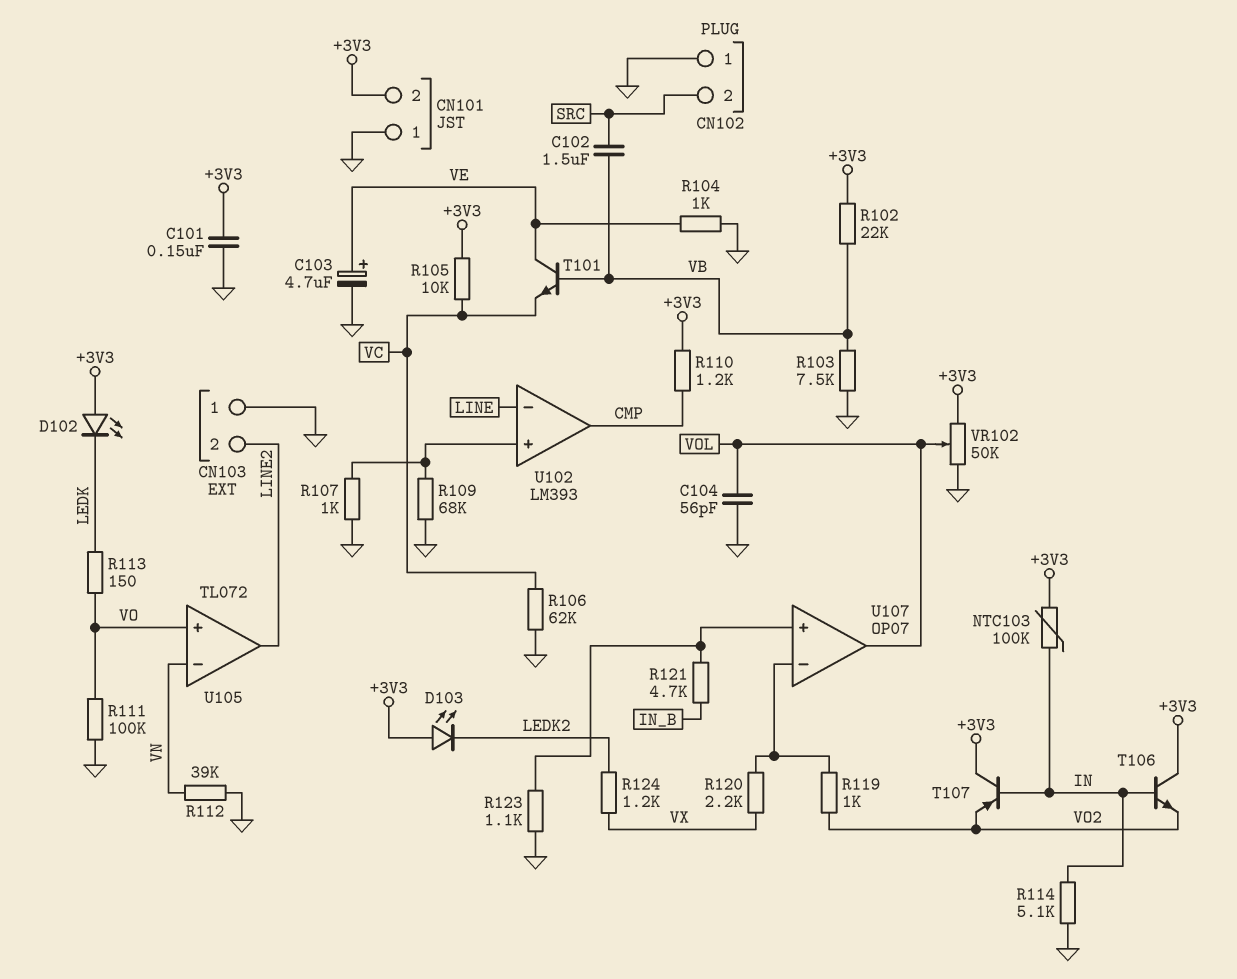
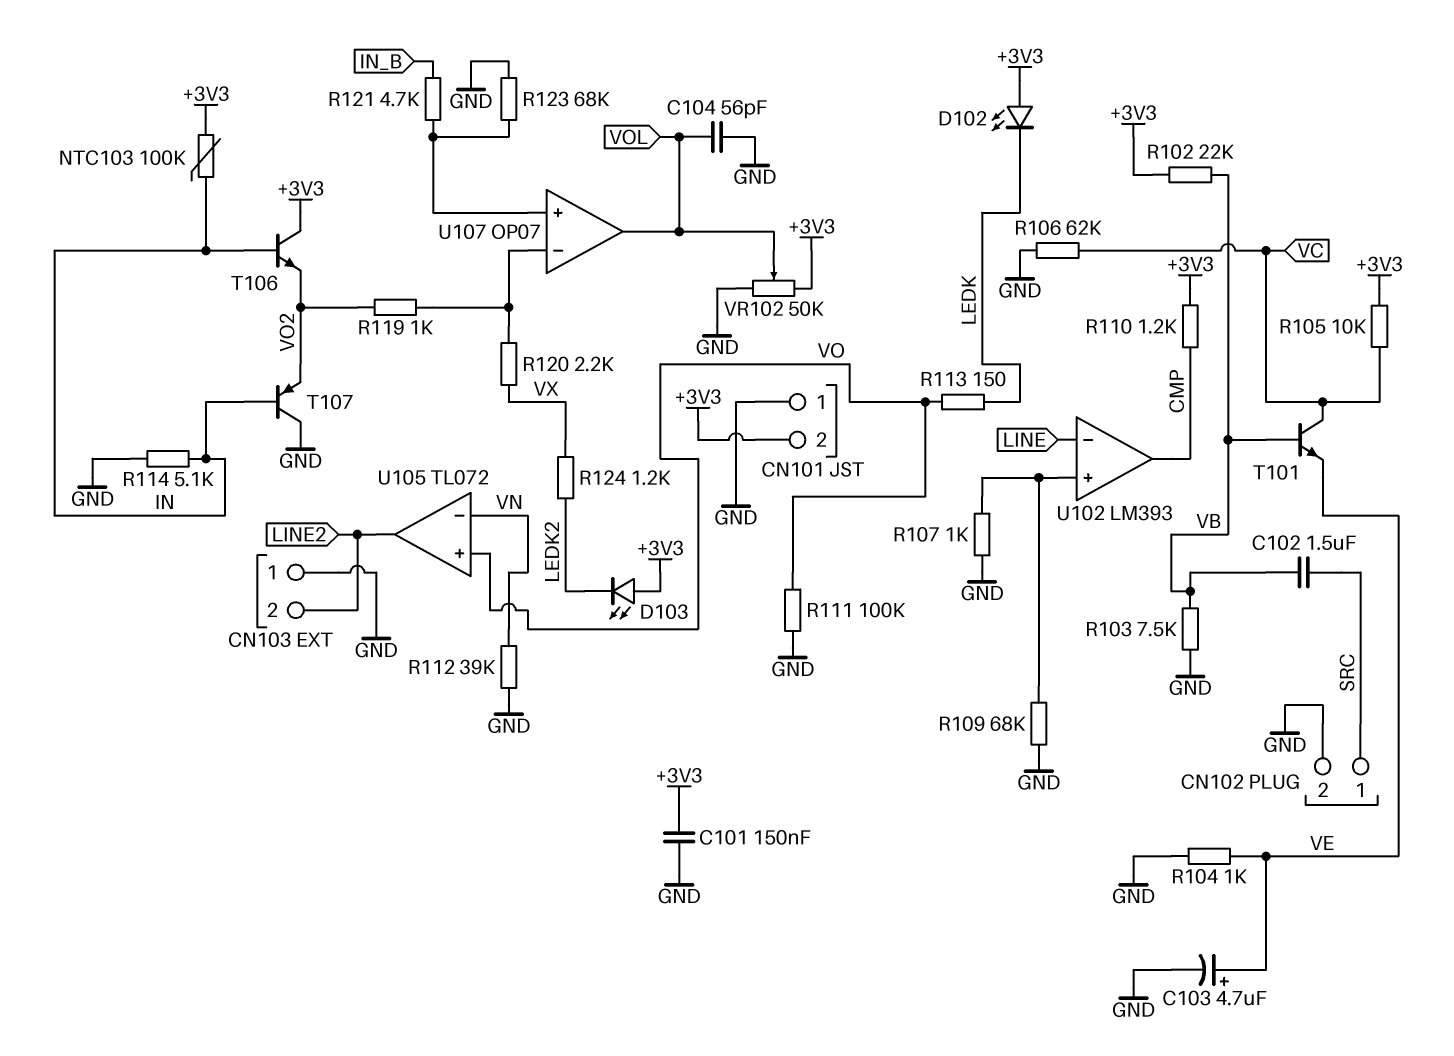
CN102 pin 1: GND -> SRC
CN102 pin 2: SRC -> GND
R123: 1.1k (GND, U107/in+) -> 68k (GND, U107/in+)
T101: NPN (B VB, C VE, E VC) -> NPN (B VB, C VC, E VE)
T107: PNP (B IN, C +3V3, E VO2) -> PNP (B IN, C GND, E VO2)

